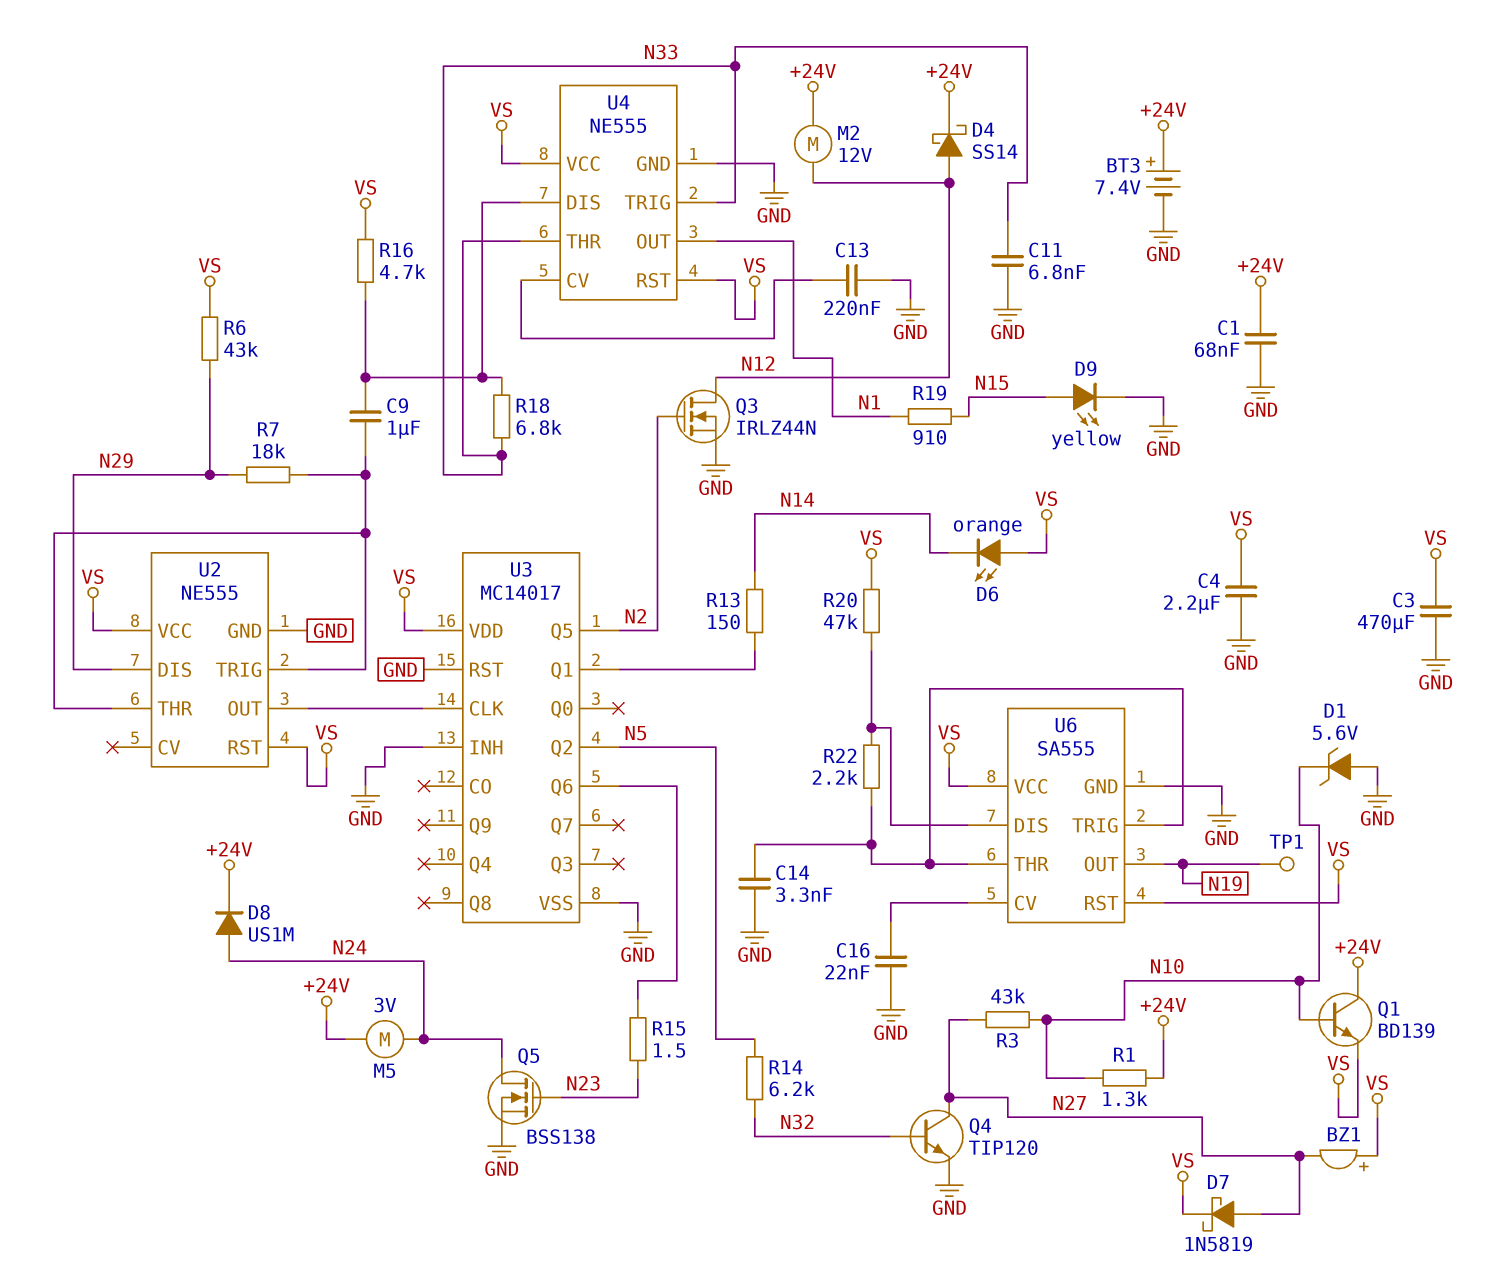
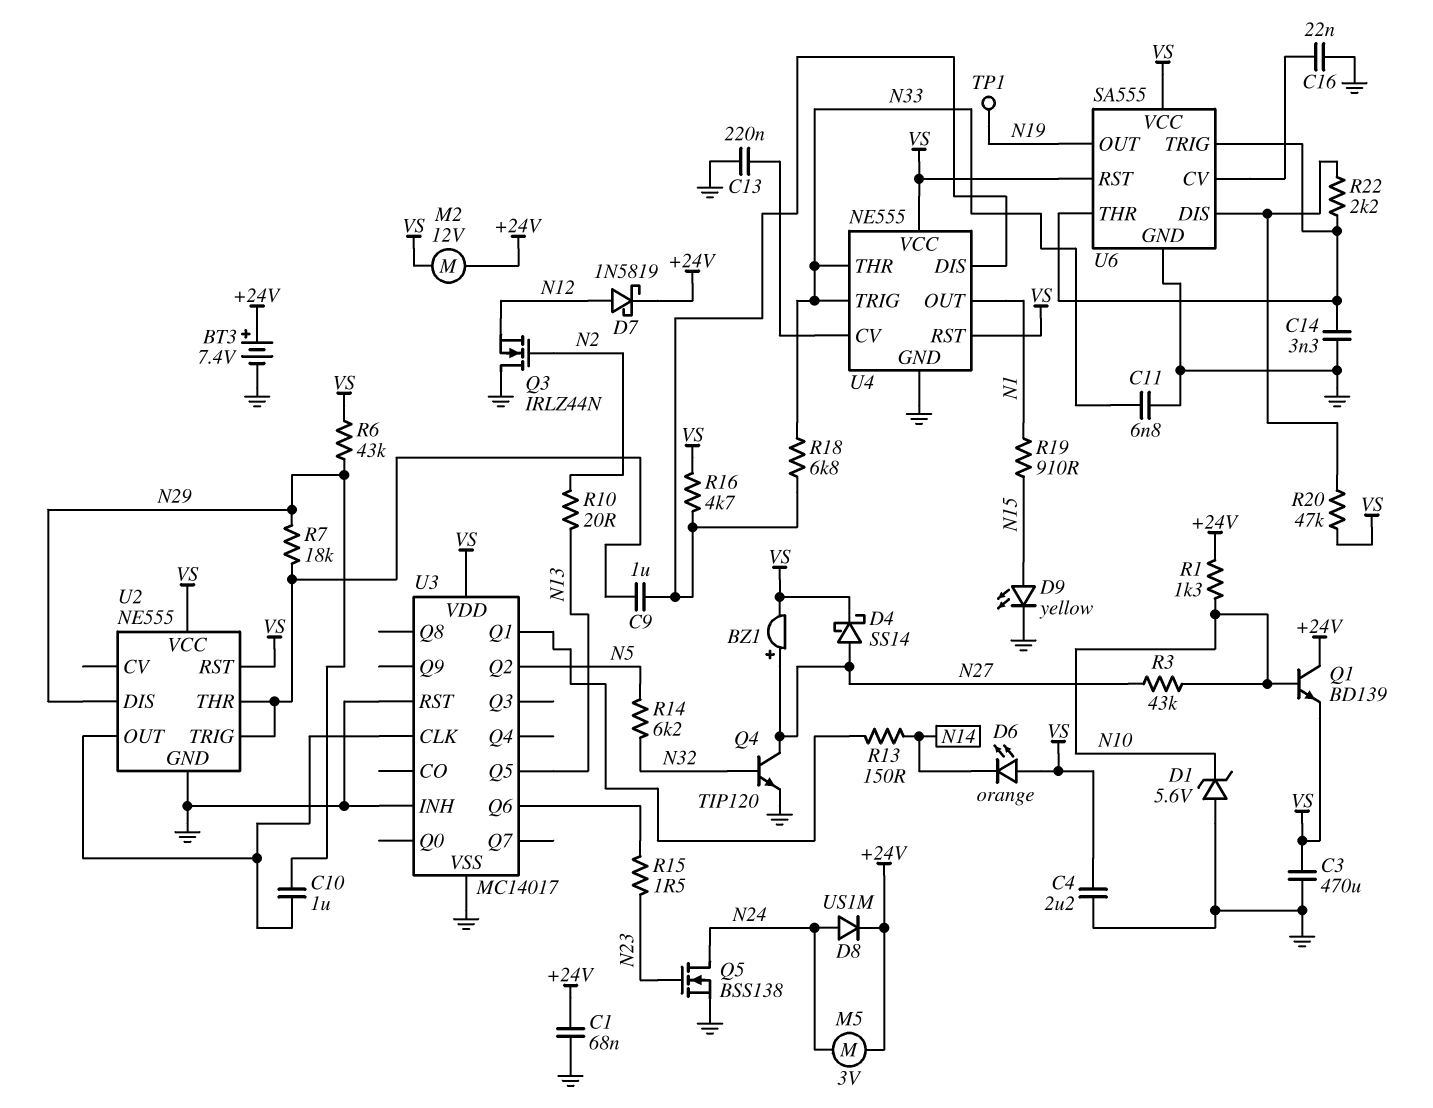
BZ1: buzzer (plus VS, minus N27) -> buzzer (plus N27, minus VS)
C10: none -> 1uF (N29, U2/OUT)
D4: schottky SS14 (A N12, K +24V) -> schottky SS14 (A N27, K VS)
D7: schottky 1N5819 (A N27, K VS) -> schottky 1N5819 (A N12, K +24V)
M2: motor 12V (+24V, N12) -> motor 12V (+24V, VS)
Q3: NMOS IRLZ44N (G N2, D N12, S GND) -> NMOS IRLZ44N (G N2, D GND, S N12)
R10: none -> 20 (N2, N13)
U3 pin Q5: N2 -> N13

